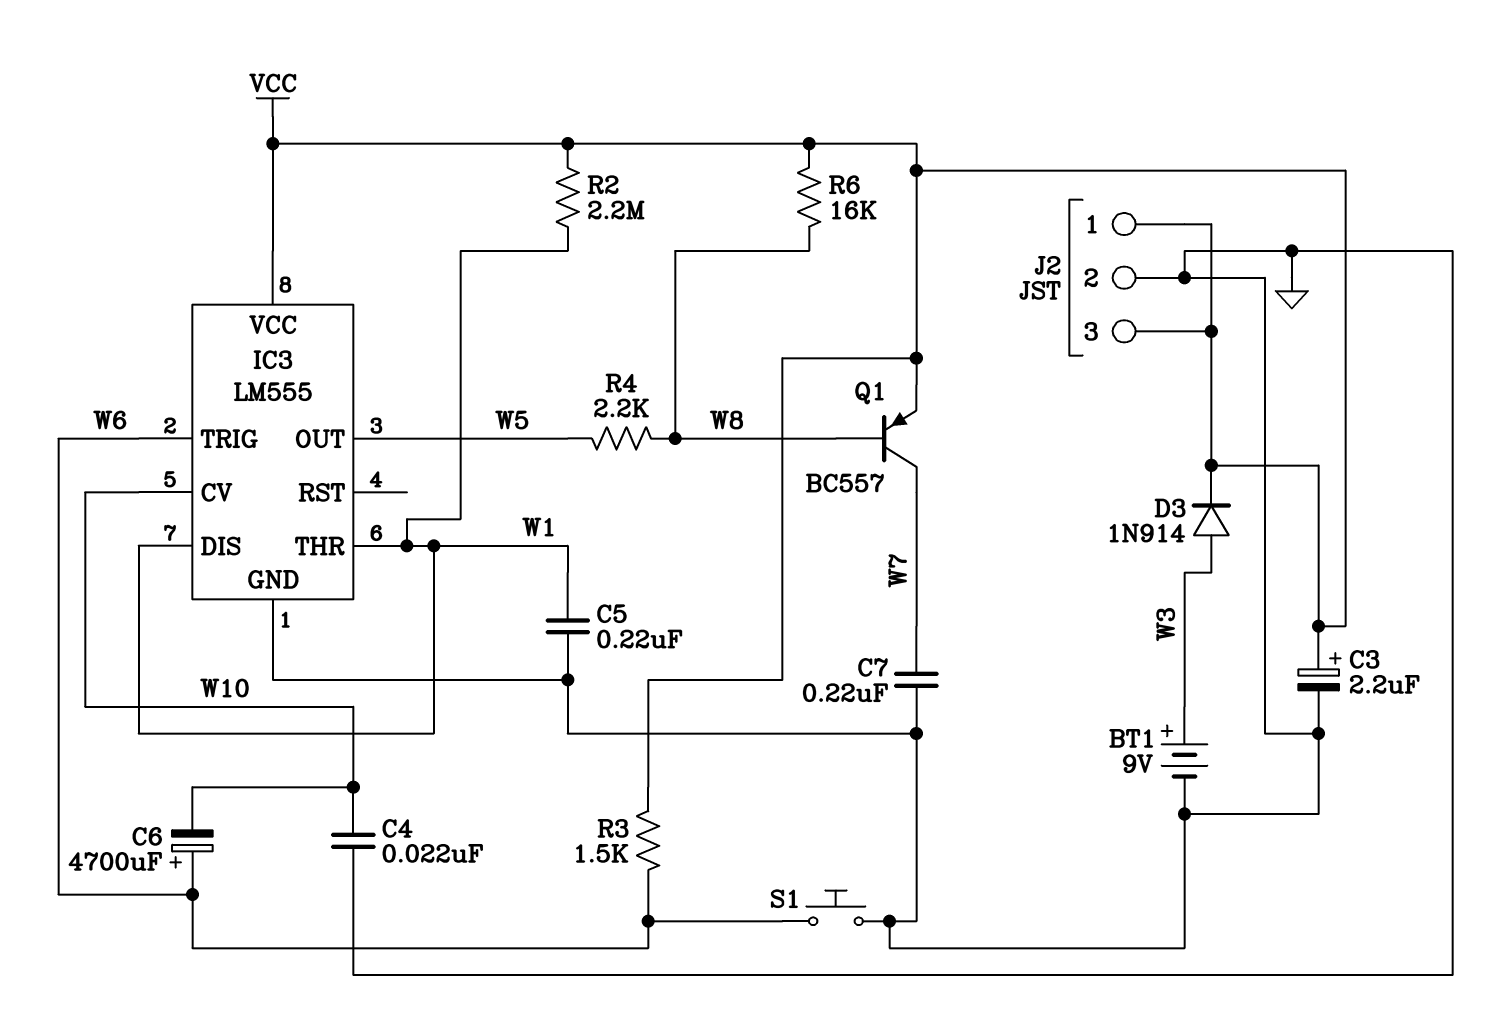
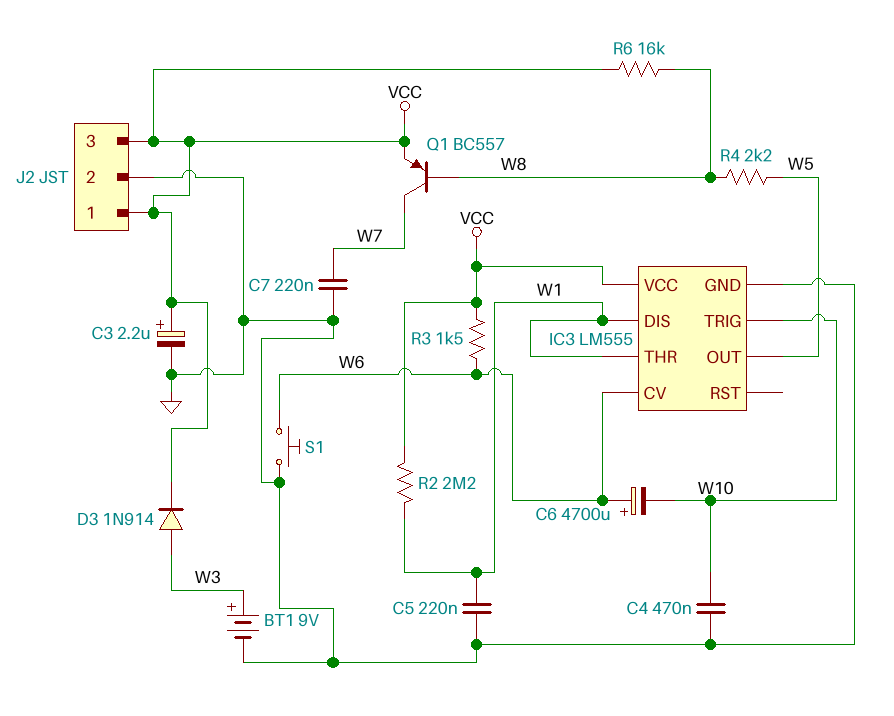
C4: 22nF (GND, W10) -> 470nF (GND, W10)
IC3 pin CV: W10 -> W6
IC3 pin TRIG: W6 -> W10

